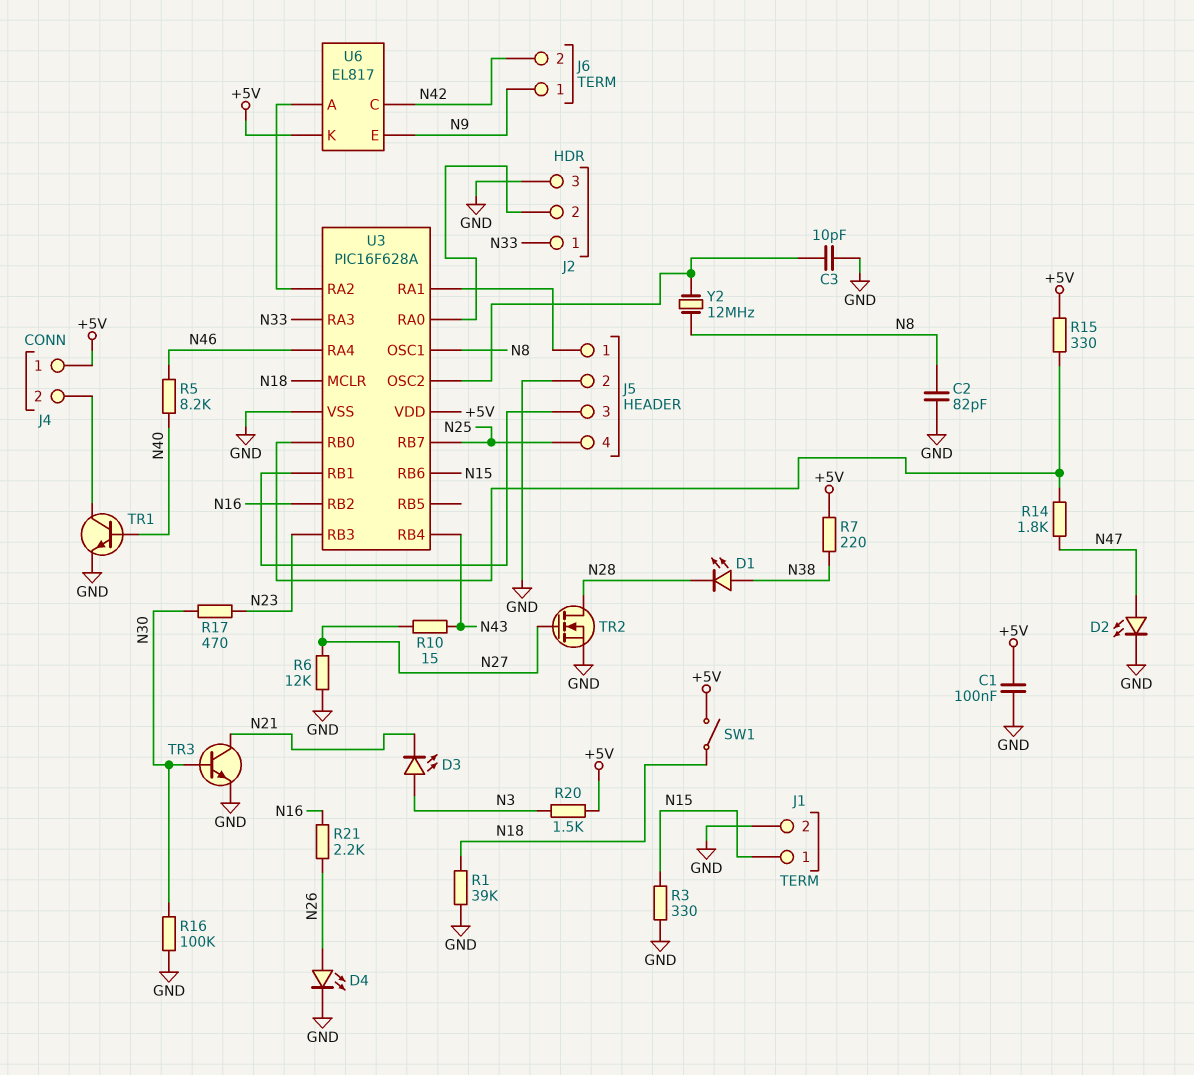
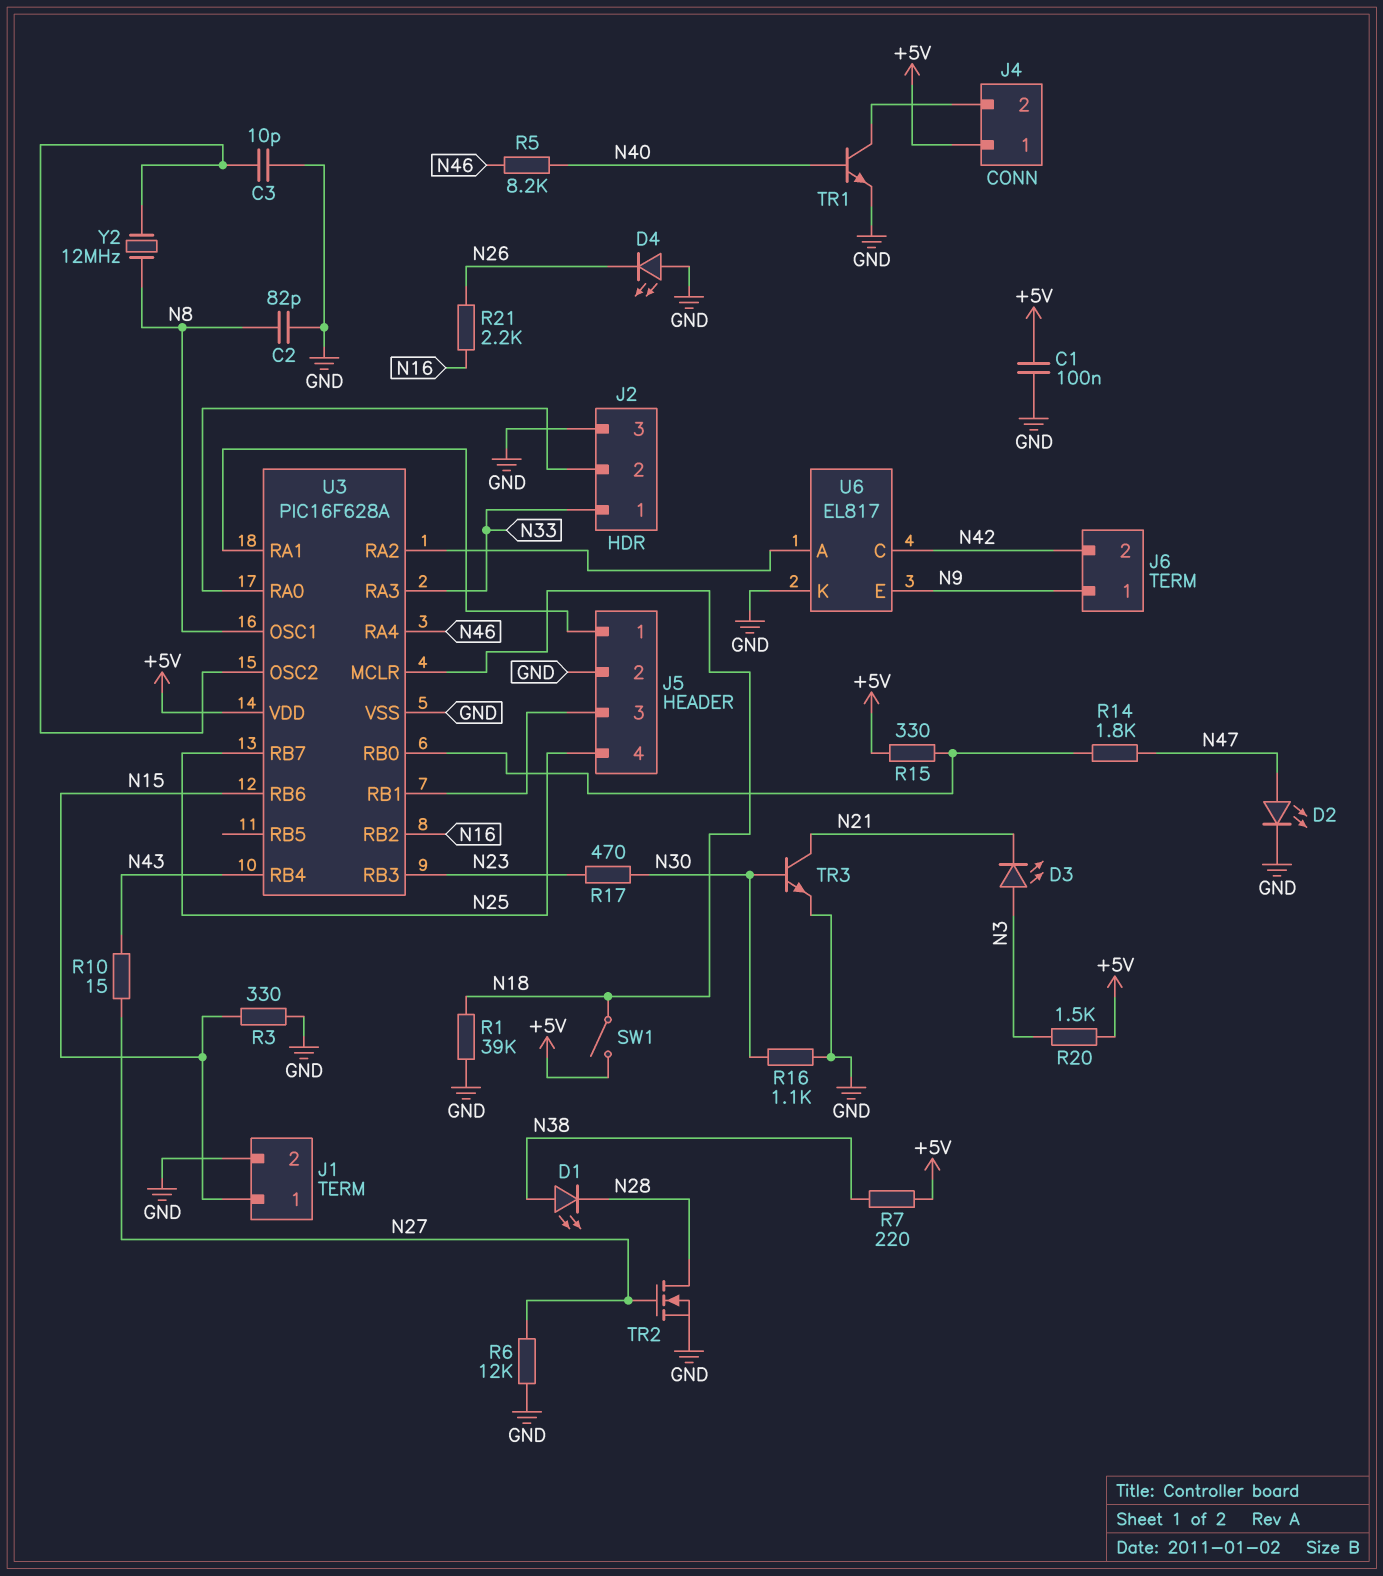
D4: LED (A N26, K GND) -> LED (A GND, K N26)
R16: 100k (GND, N30) -> 1.1k (GND, N30)
U6 pin K: +5V -> GND

